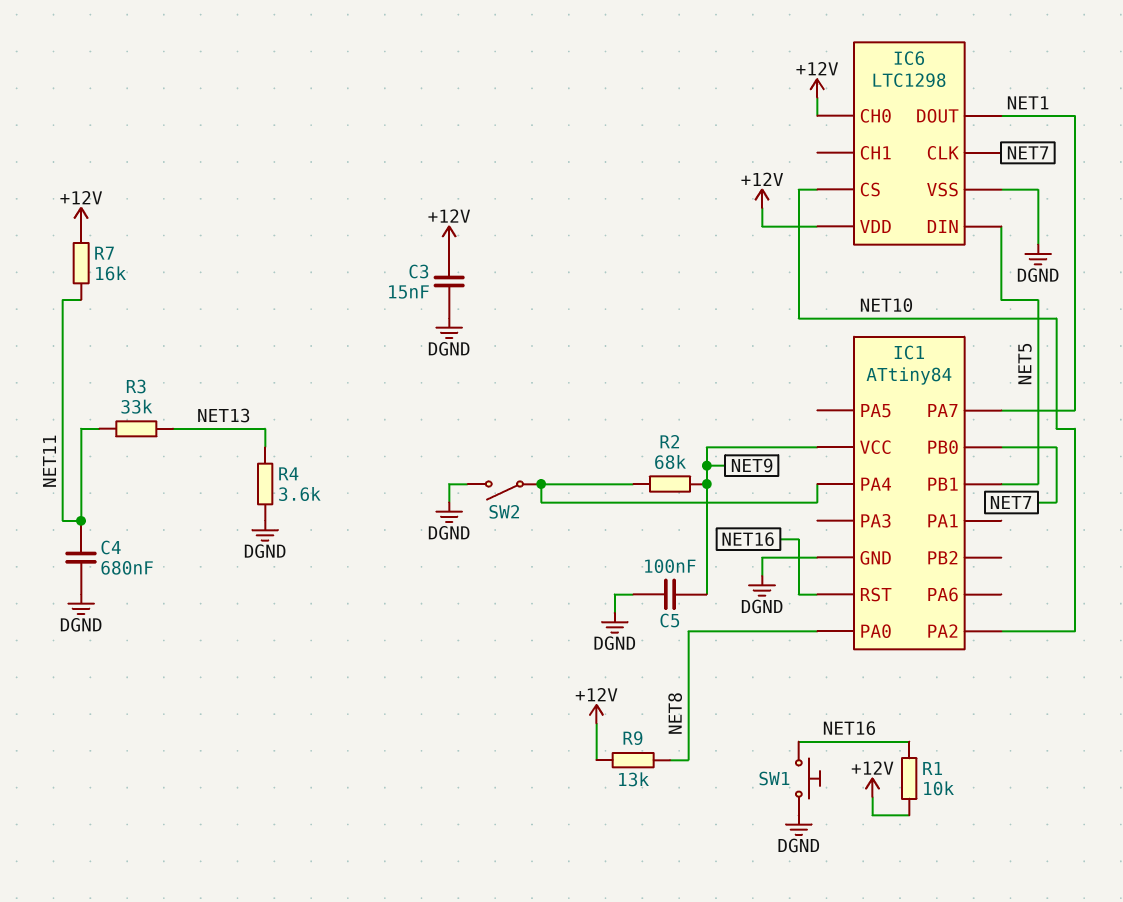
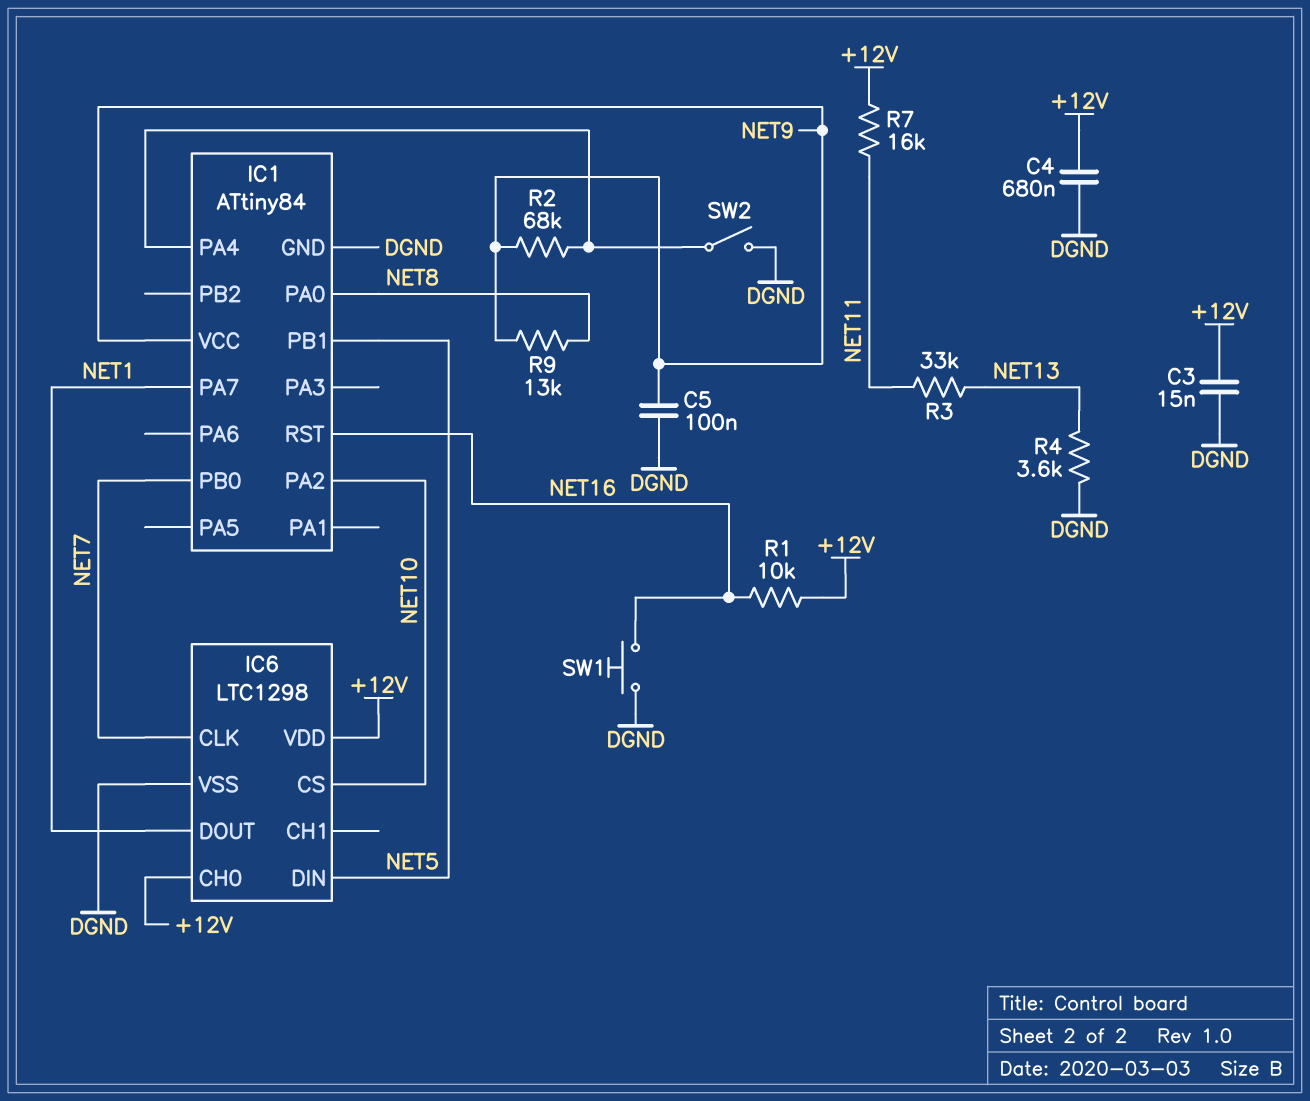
C4: 680nF (DGND, NET11) -> 680nF (+12V, DGND)
R9: 13k (+12V, NET8) -> 13k (NET8, NET9)

